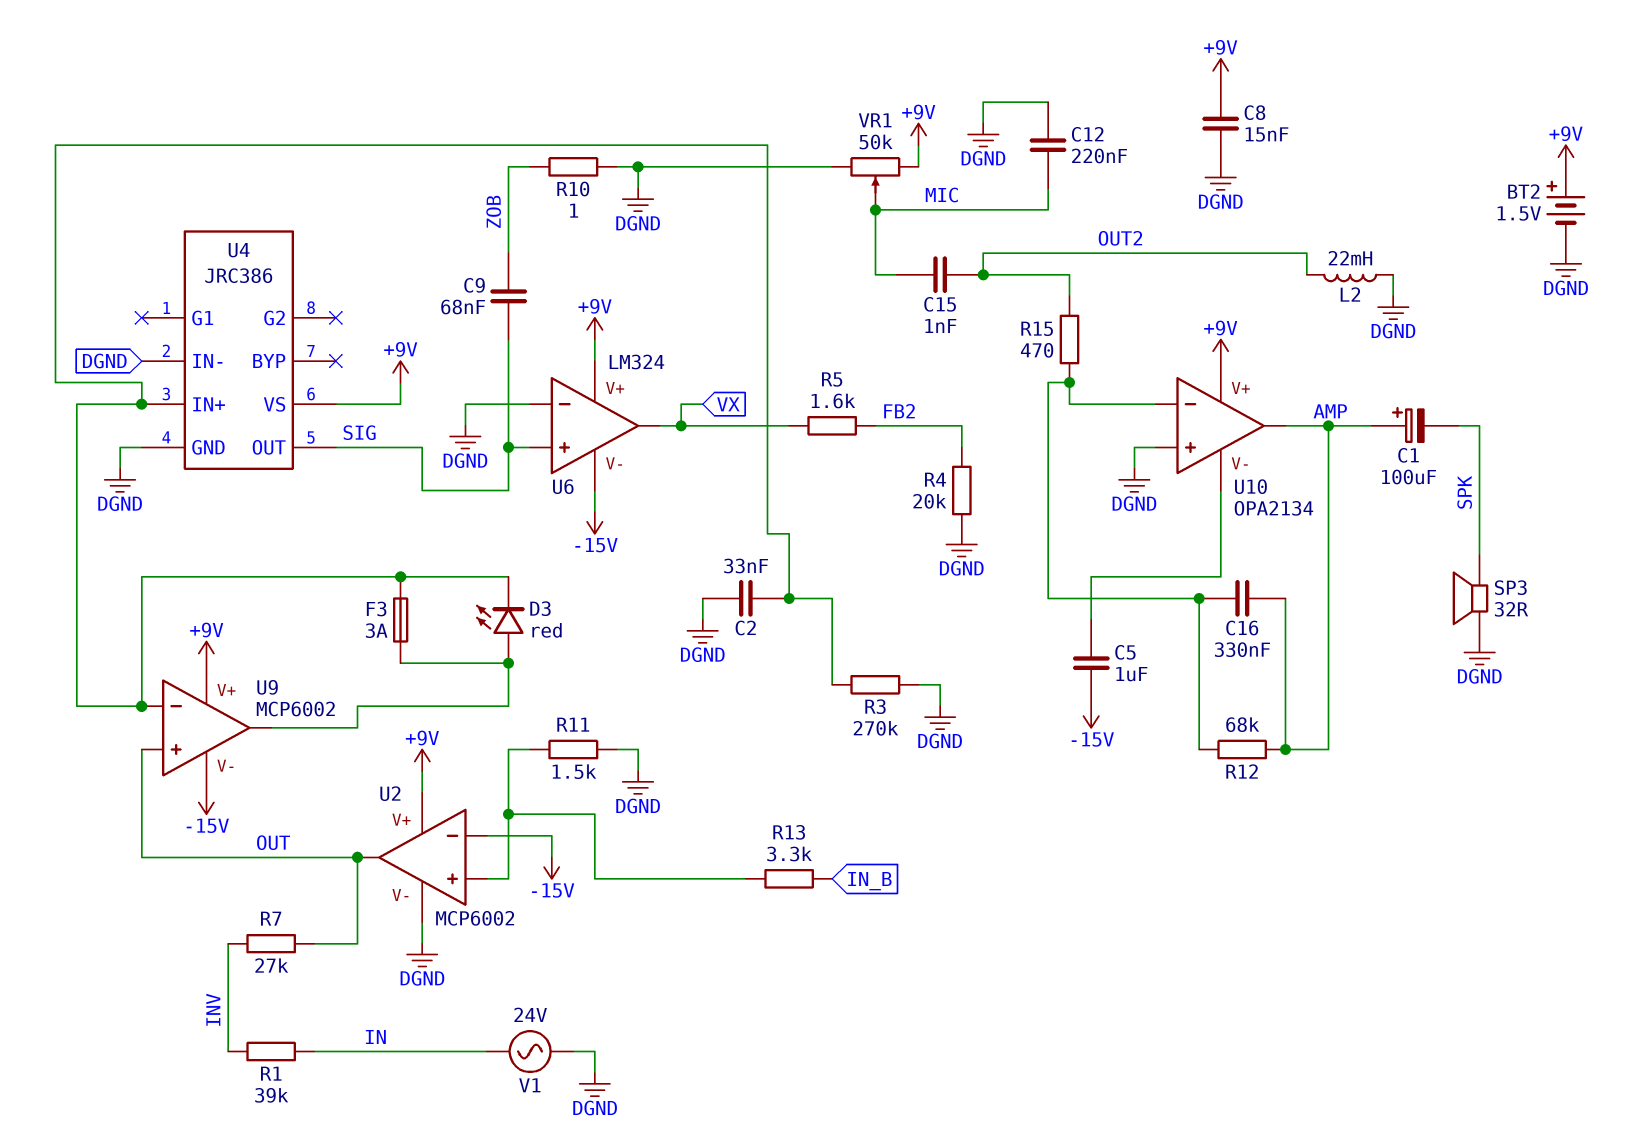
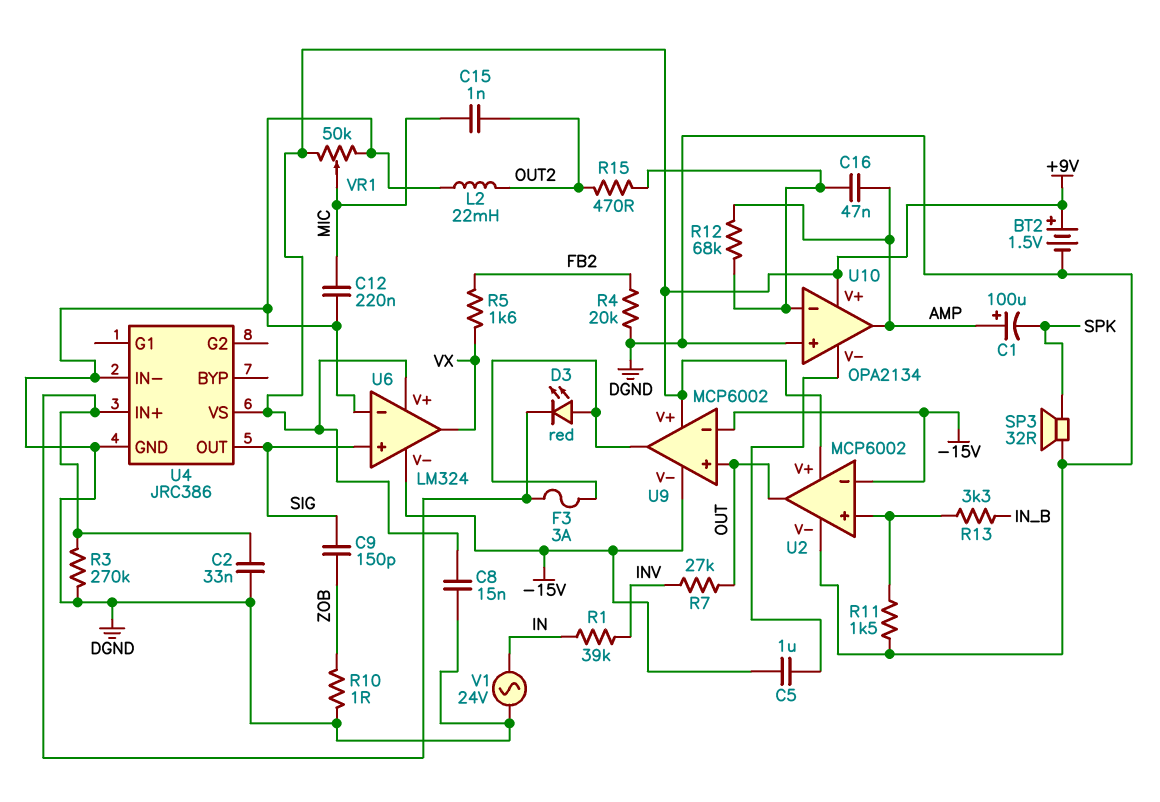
C9: 68nF (SIG, ZOB) -> 150pF (SIG, ZOB)
C16: 330nF (AMP, U10/in-) -> 47nF (AMP, U10/in-)
U9 pin in-: U4/IN+ -> -15V

